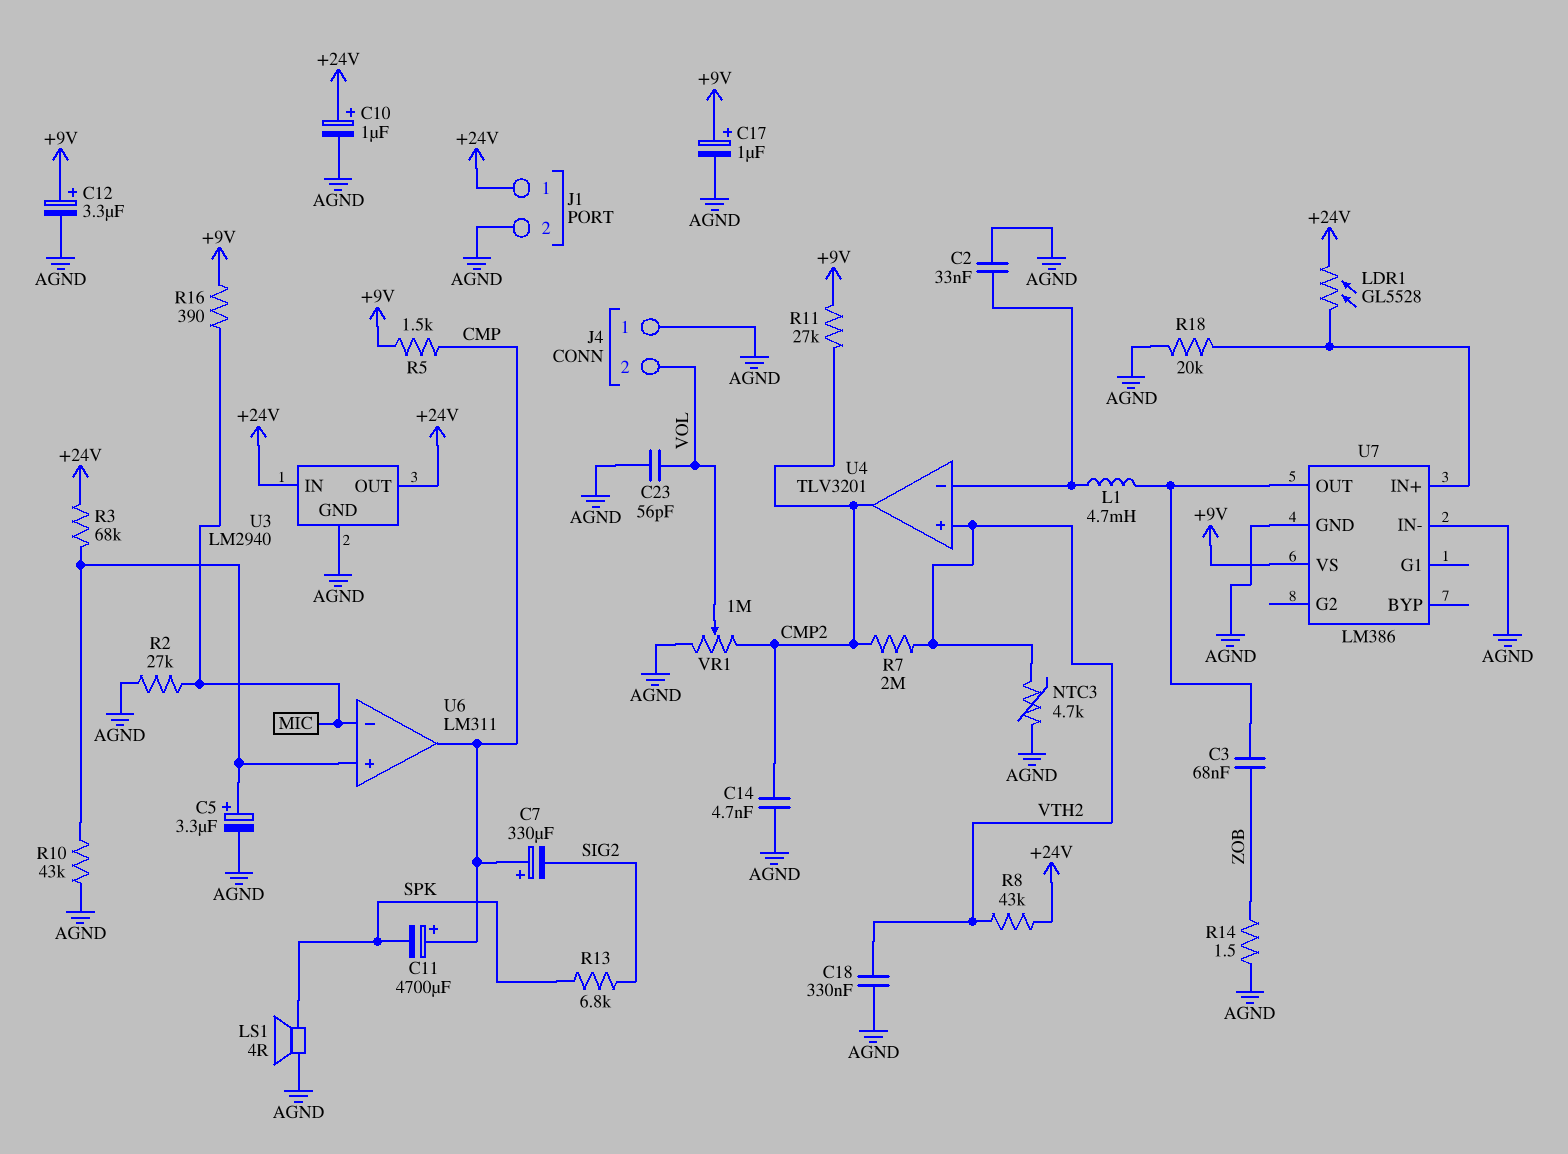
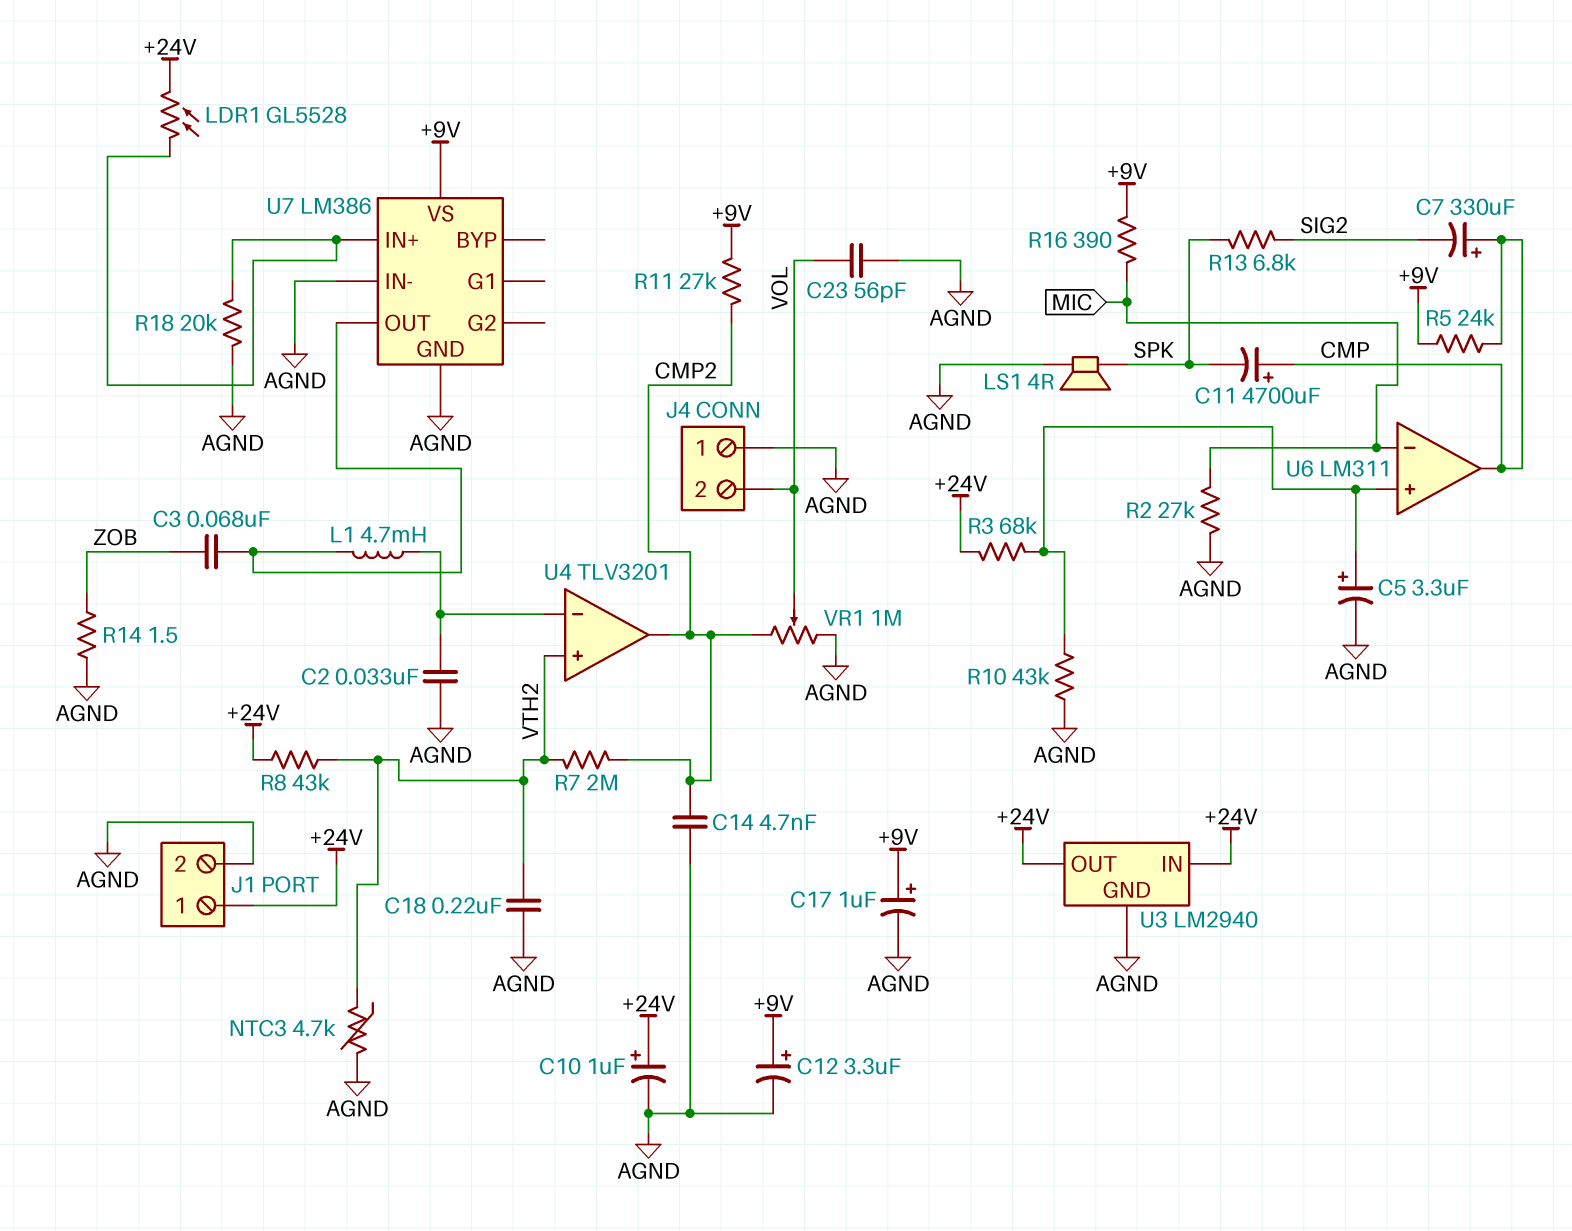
C18: 330nF (AGND, VTH2) -> 220nF (AGND, VTH2)
R5: 1.5k (+9V, CMP) -> 24k (+9V, CMP)

